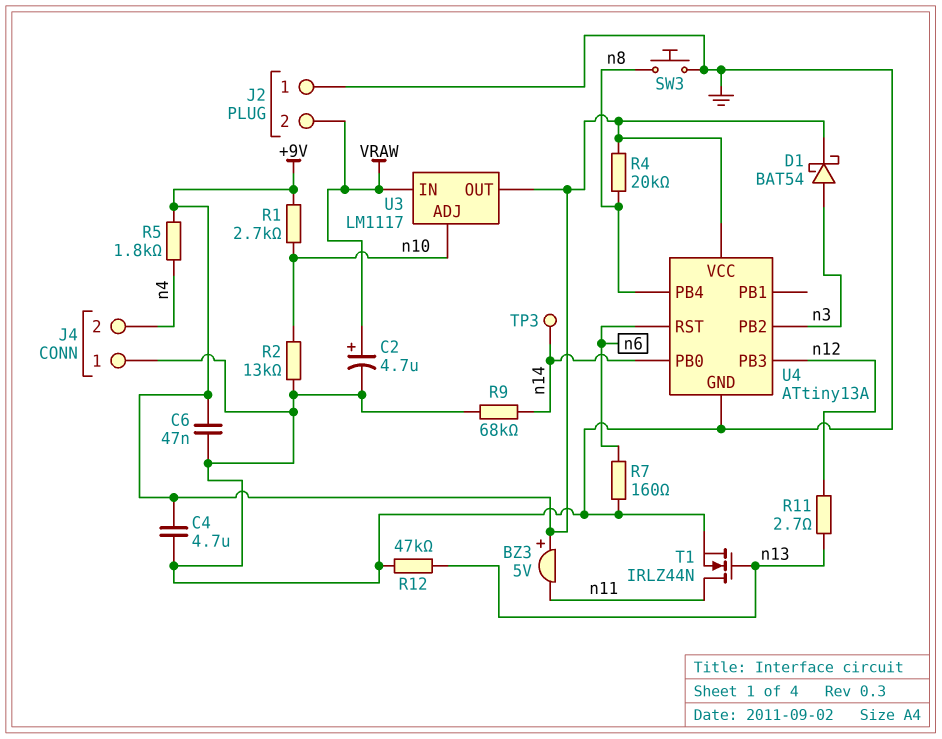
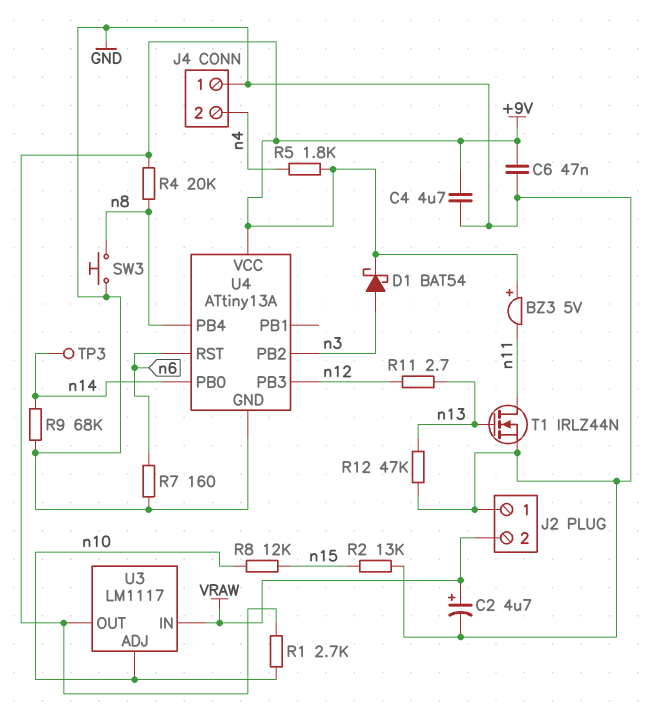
R2: 13k (GND, n10) -> 13k (GND, n15)
R8: none -> 12k (n10, n15)

